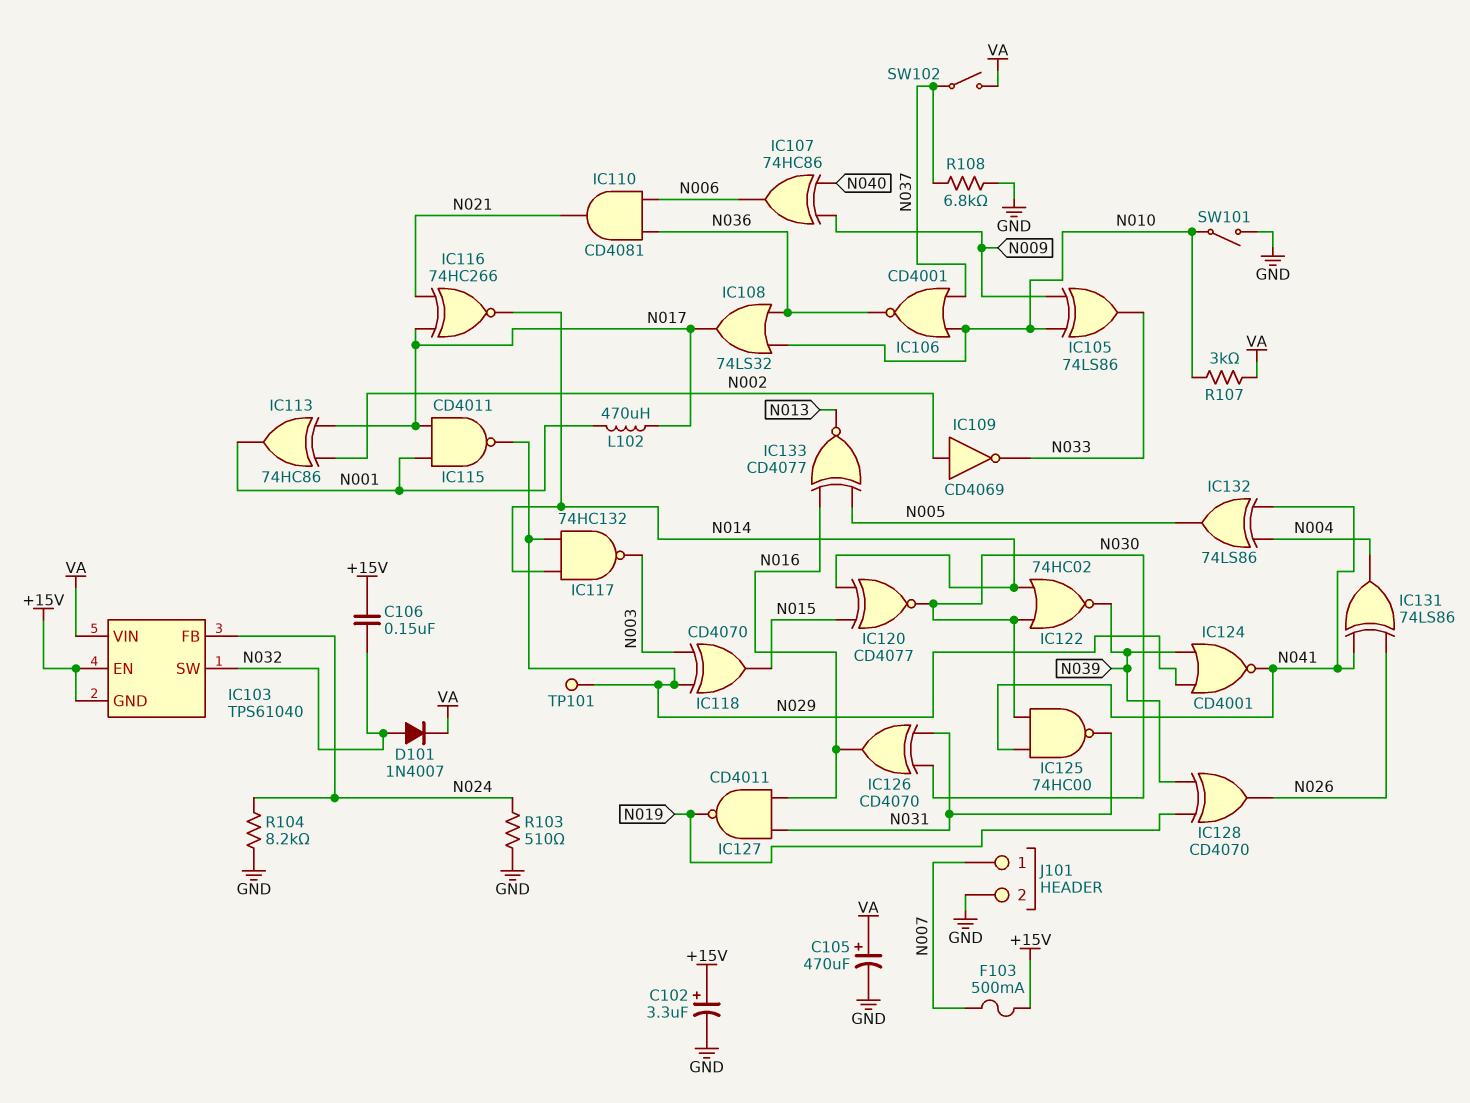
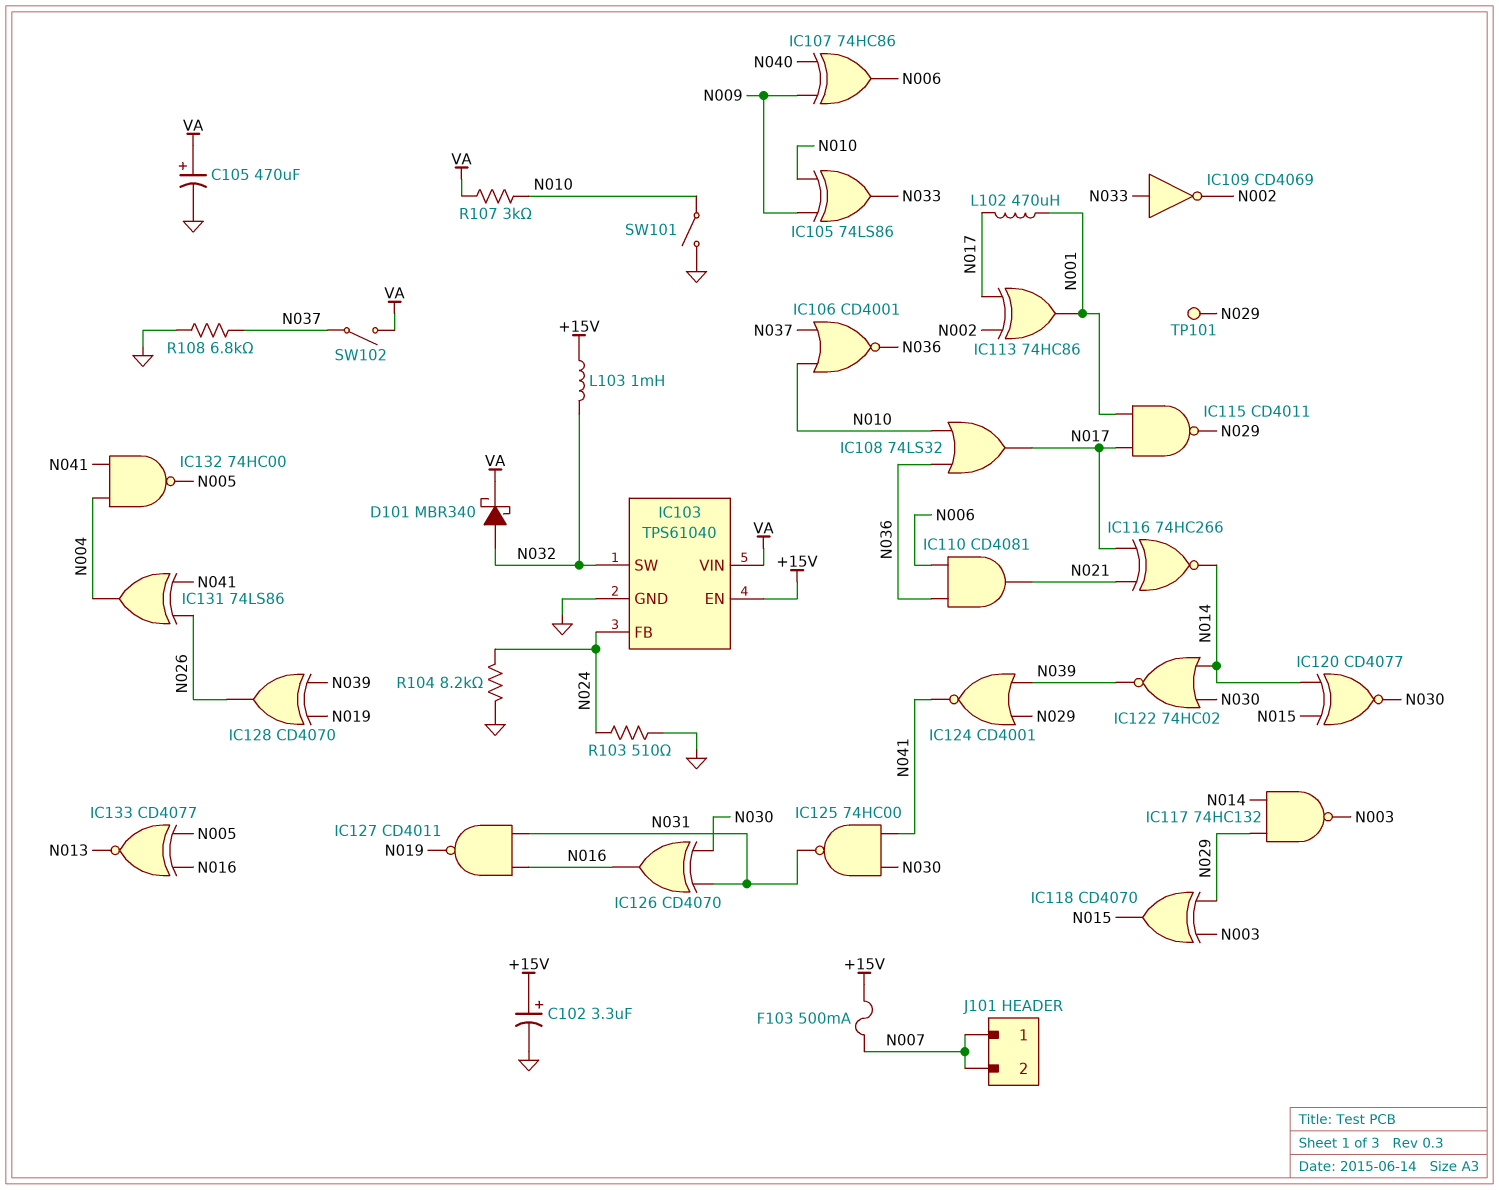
C106: 150nF (+15V, N032) -> none
D101: diode 1N4007 (A N032, K VA) -> schottky MBR340 (A N032, K VA)
IC103 pin GND: +15V -> GND
IC109: NOT CD4069 (in N002, out N033) -> NOT CD4069 (in N033, out N002)
IC132: XOR 74LS86 (in N004, in N041, out N005) -> NAND 74HC00 (in N004, in N041, out N005)
J101 pin 2: GND -> N007
L103: none -> 1mH (+15V, N032)

